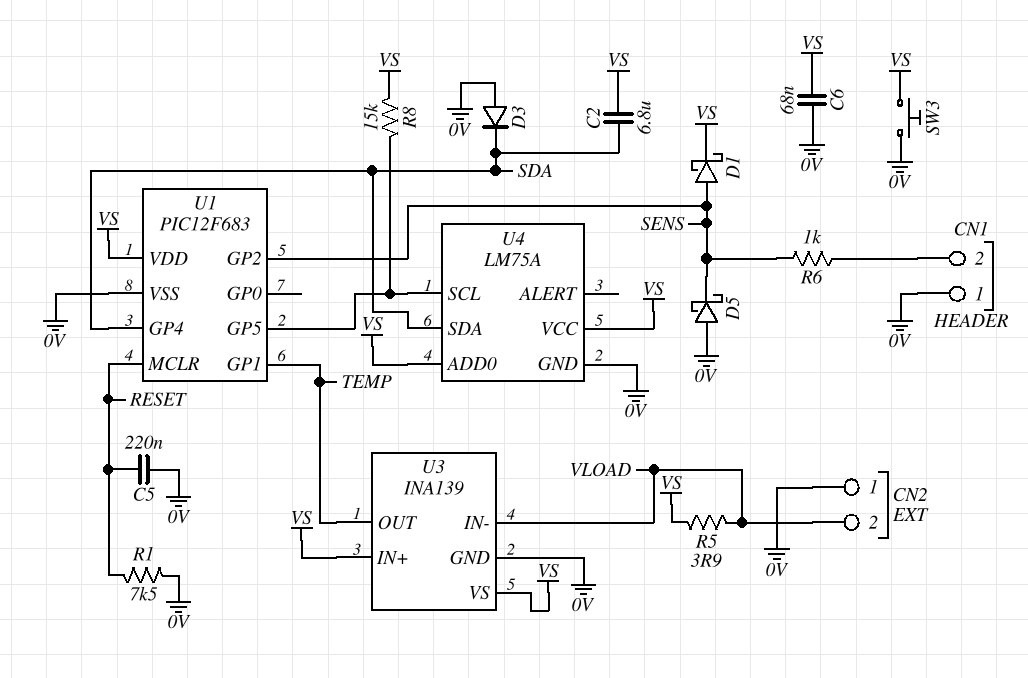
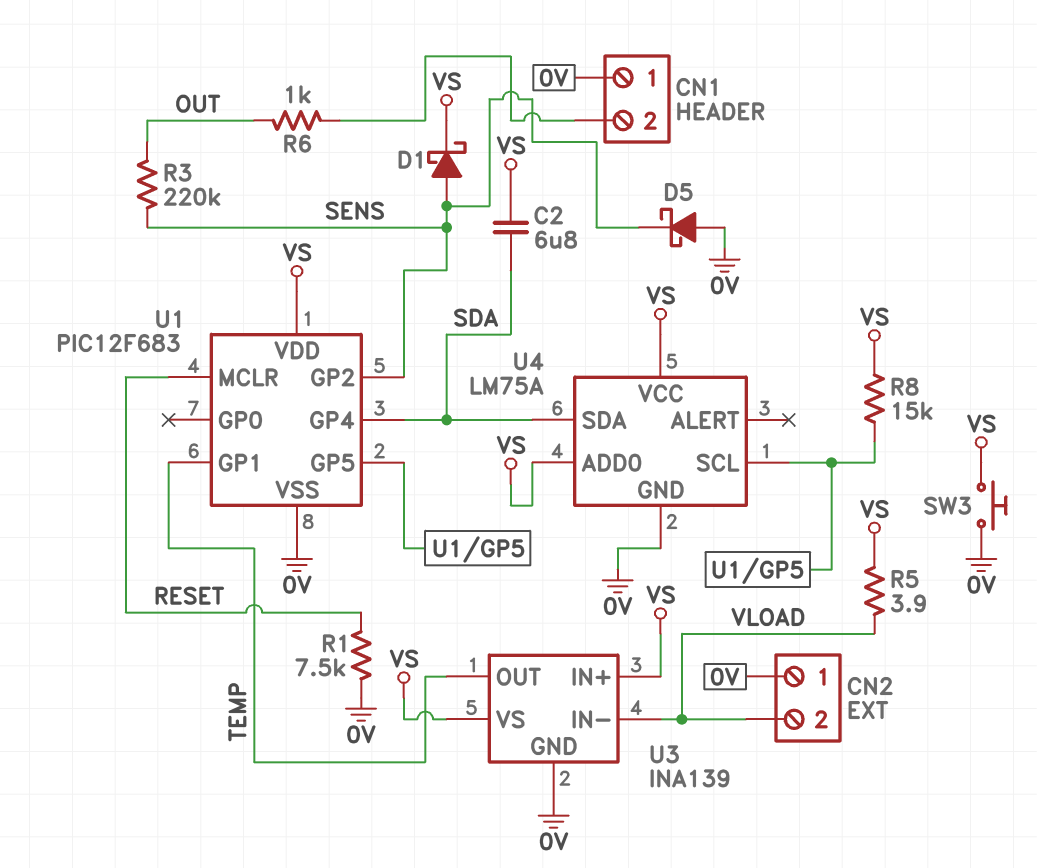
C5: 220nF (0V, RESET) -> none
C6: 68nF (0V, VS) -> none
D3: diode (A 0V, K SDA) -> none
R3: none -> 220k (OUT, SENS)
R6: 1k (CN1/2, SENS) -> 1k (CN1/2, OUT)

